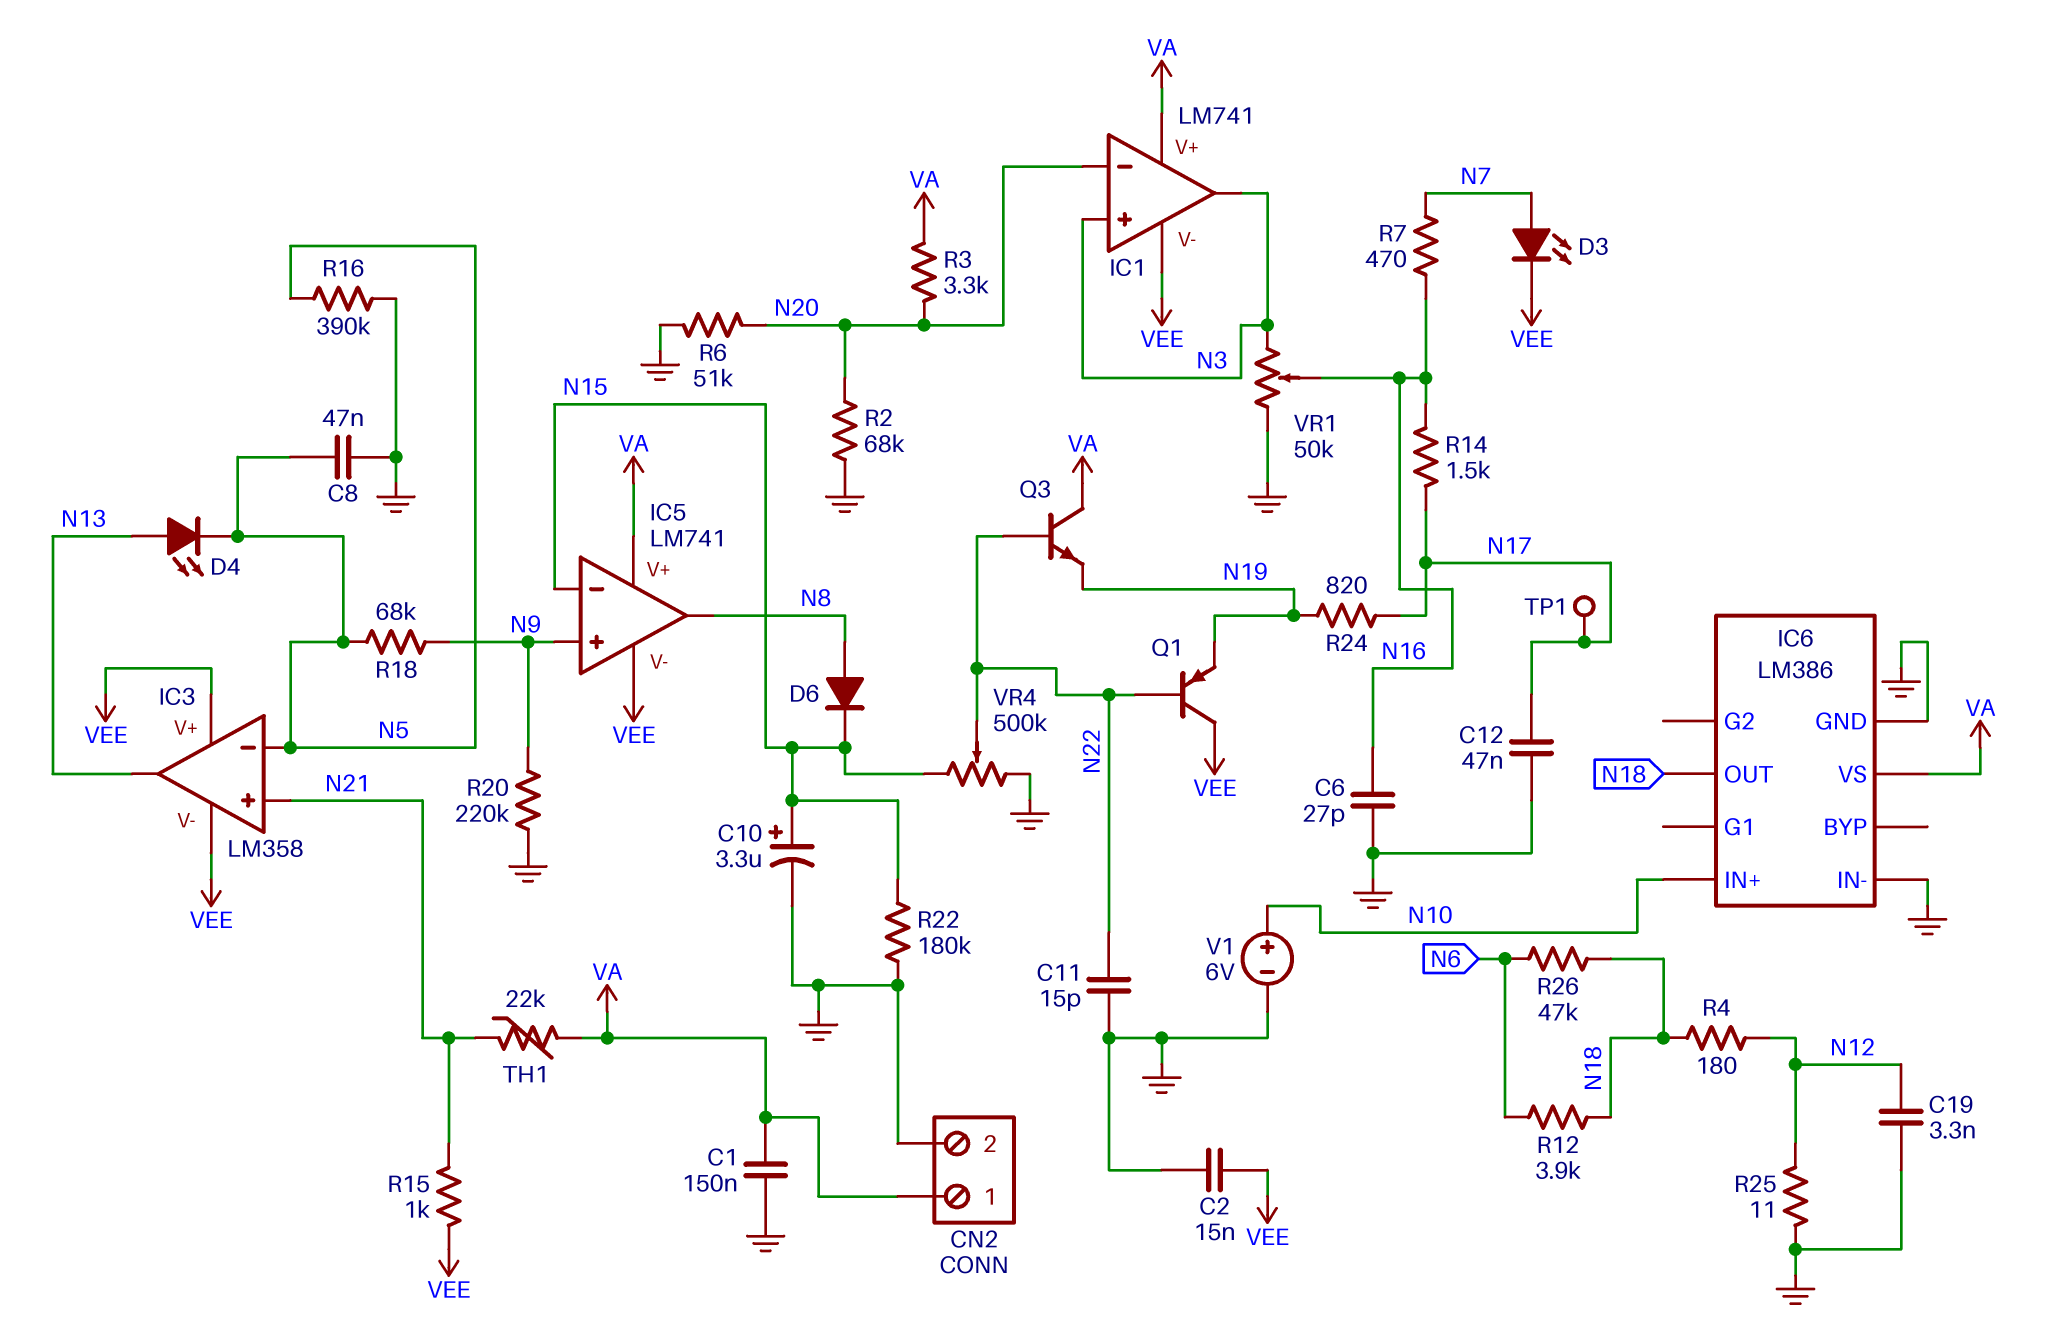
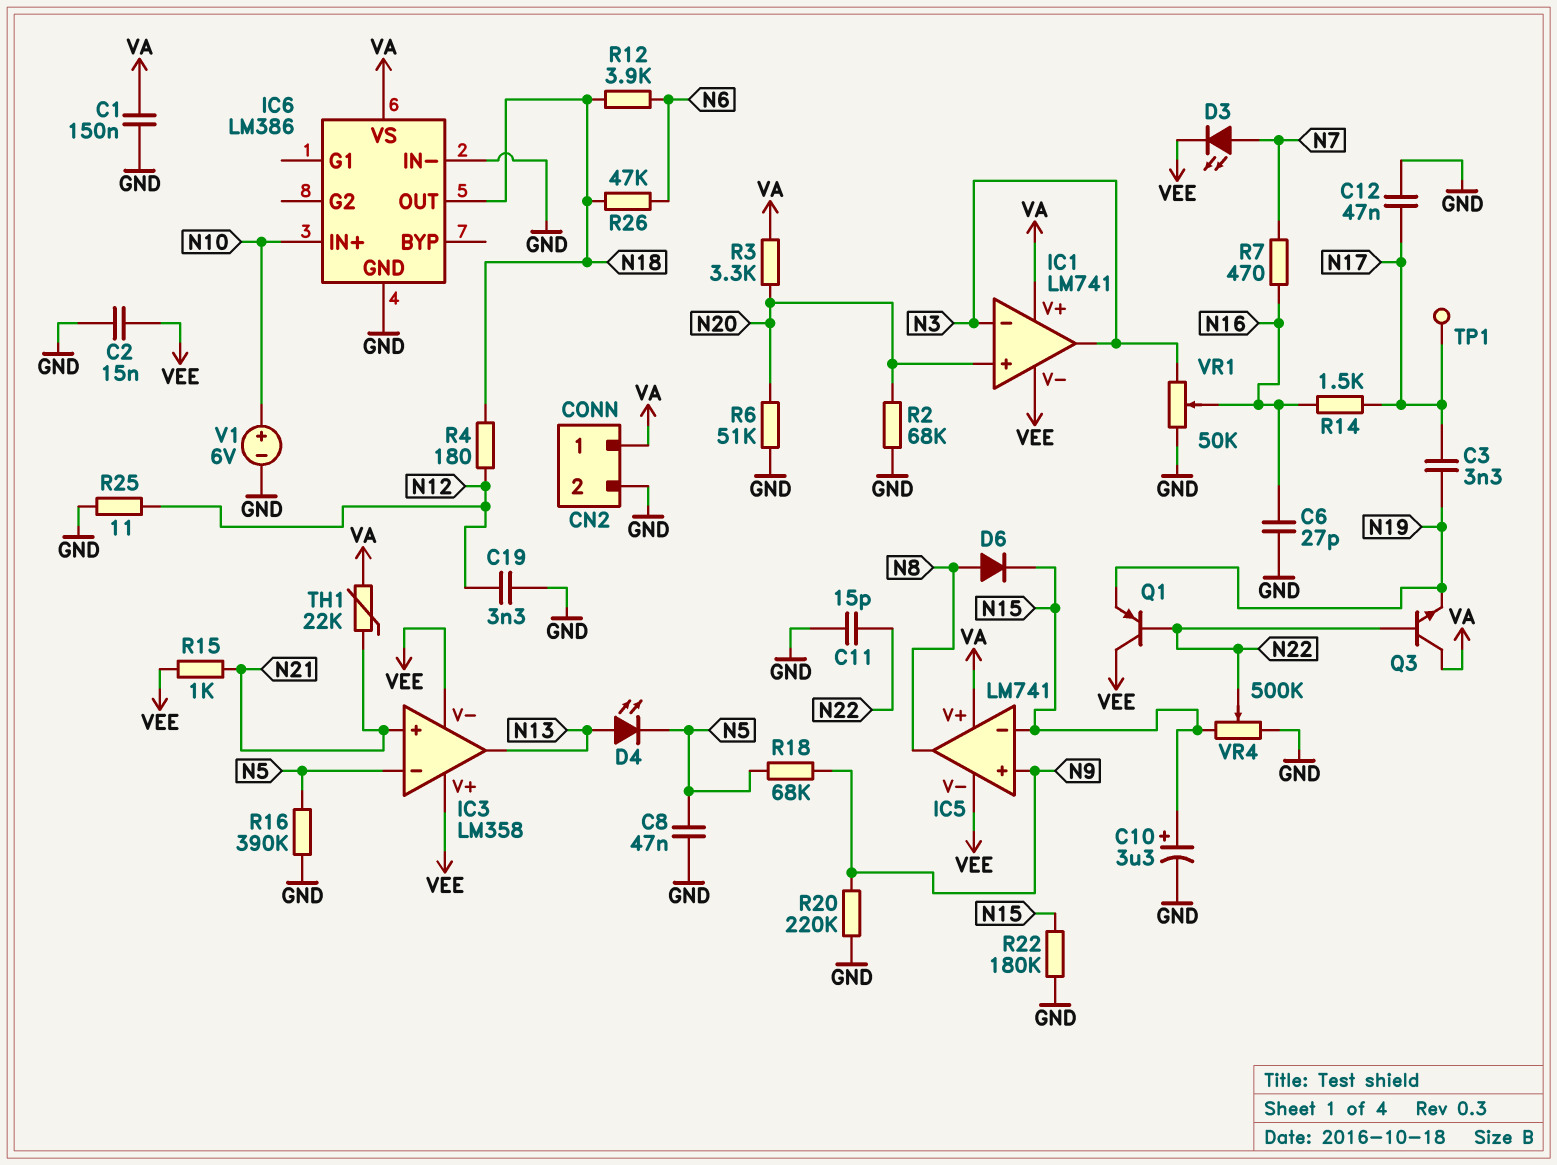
C3: none -> 3.3nF (N17, N19)
IC1 pin in+: N3 -> N20
IC1 pin in-: N20 -> N3
R24: 820 (N17, N19) -> none

